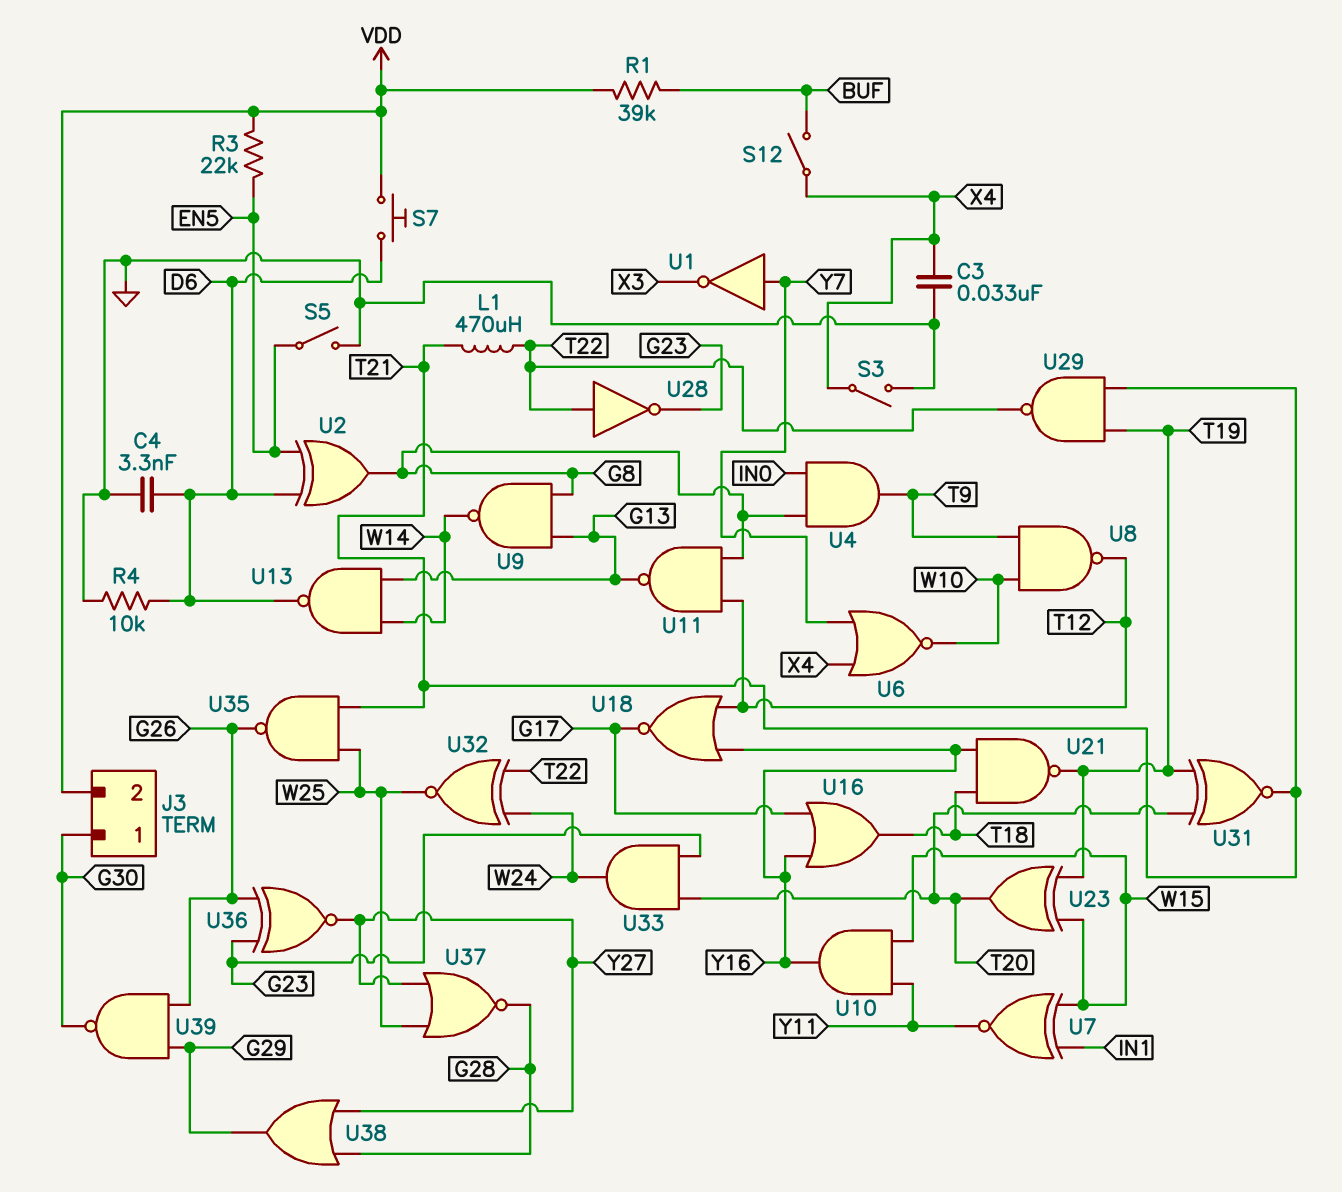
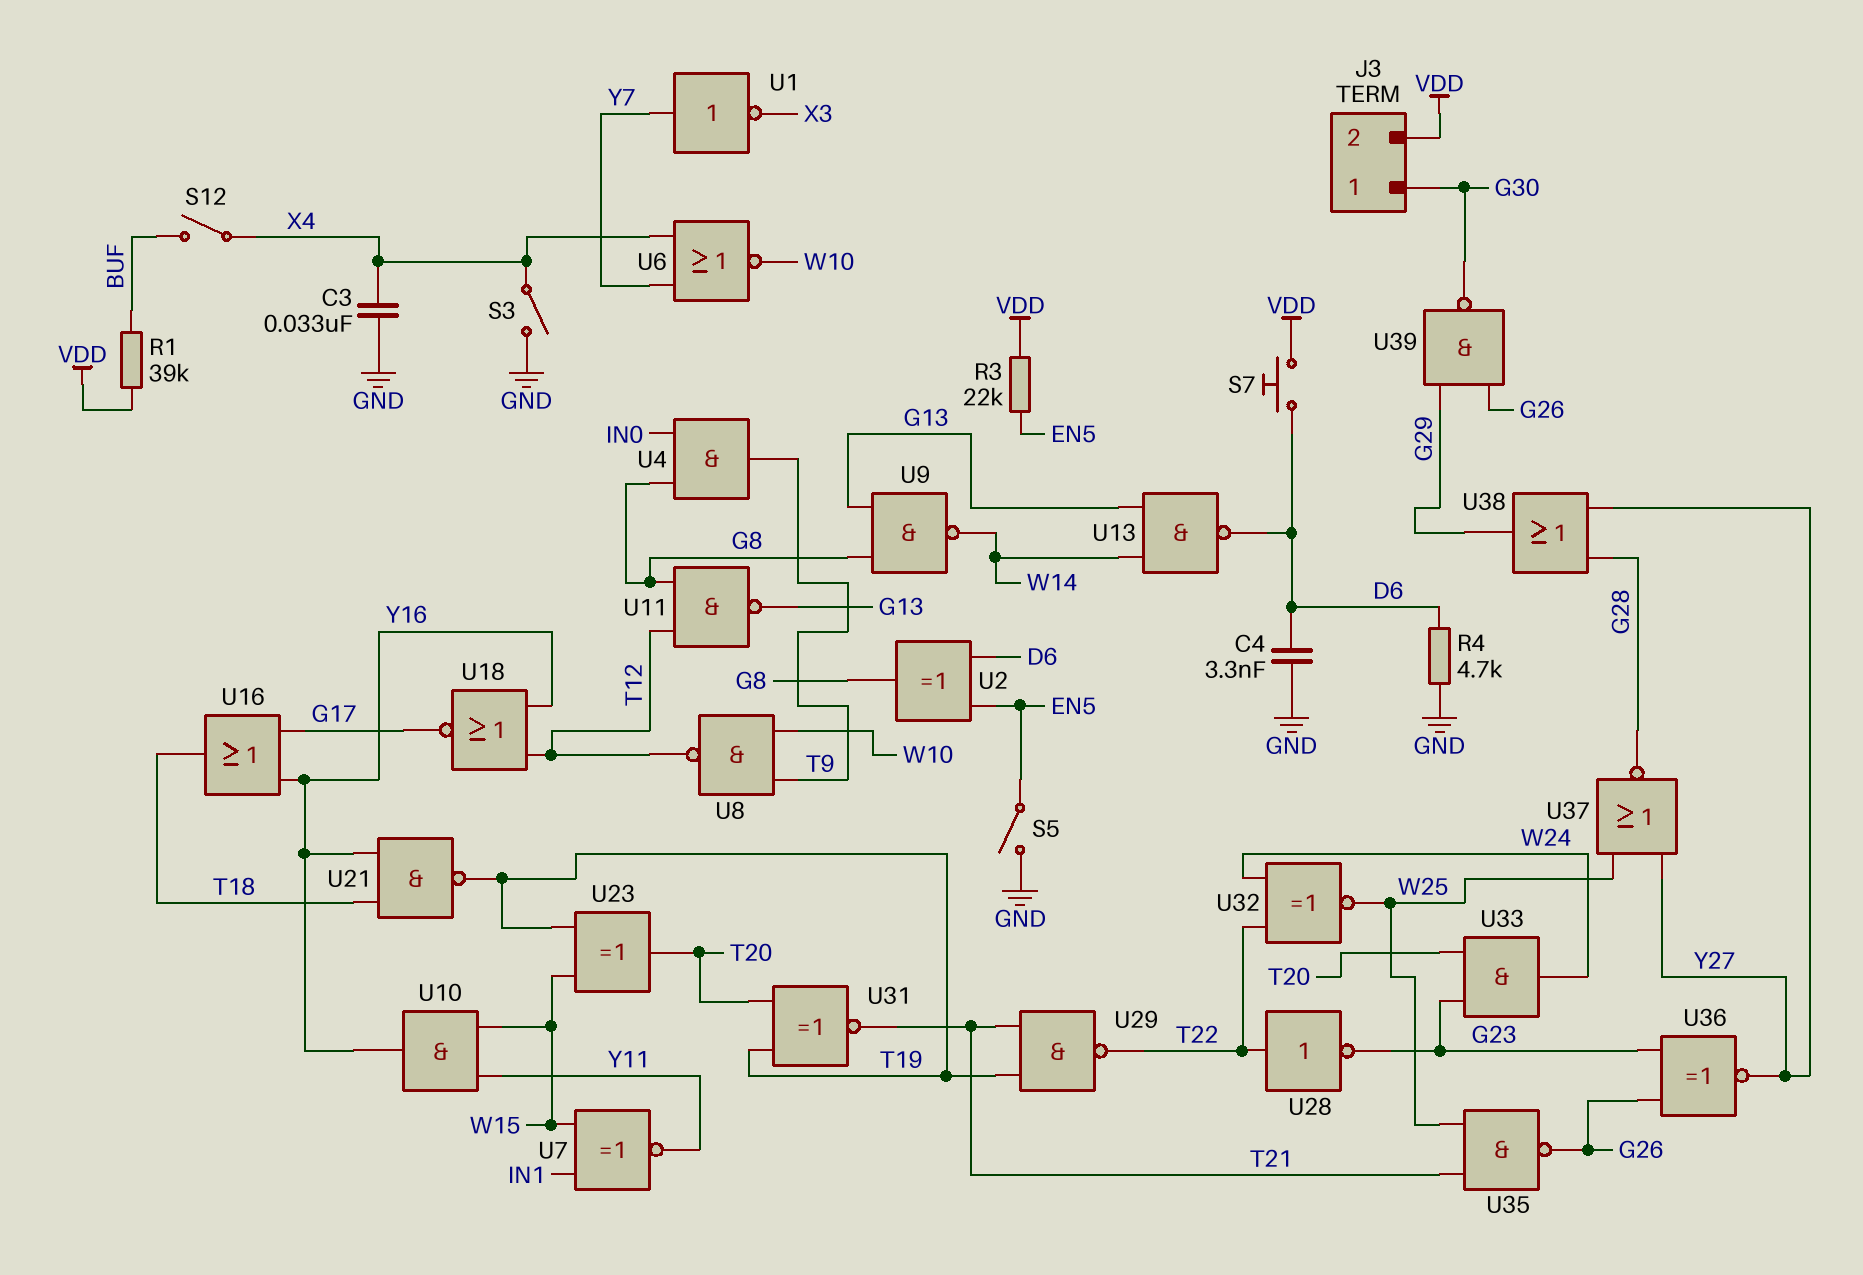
L1: 470uH (T21, T22) -> none
R4: 10k (D6, GND) -> 4.7k (D6, GND)

